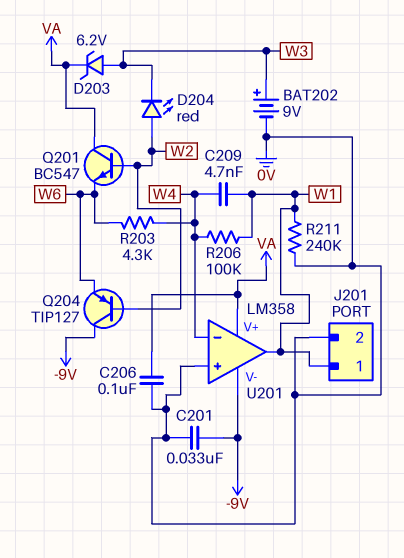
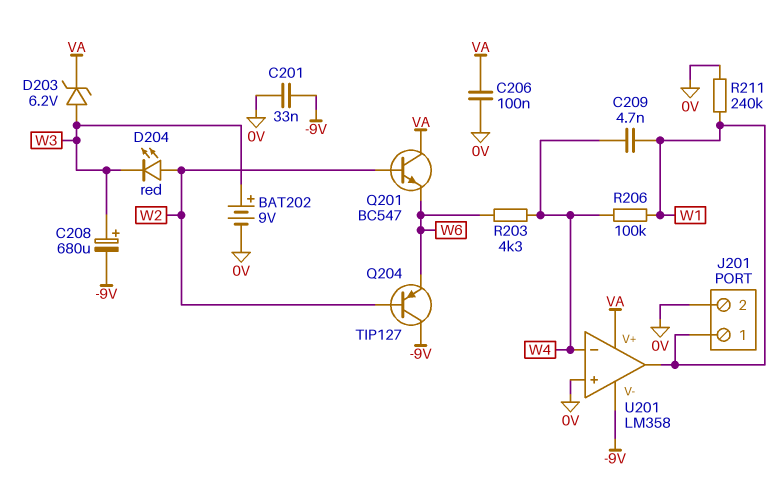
C208: none -> 680uF (plus W3, minus -9V)

